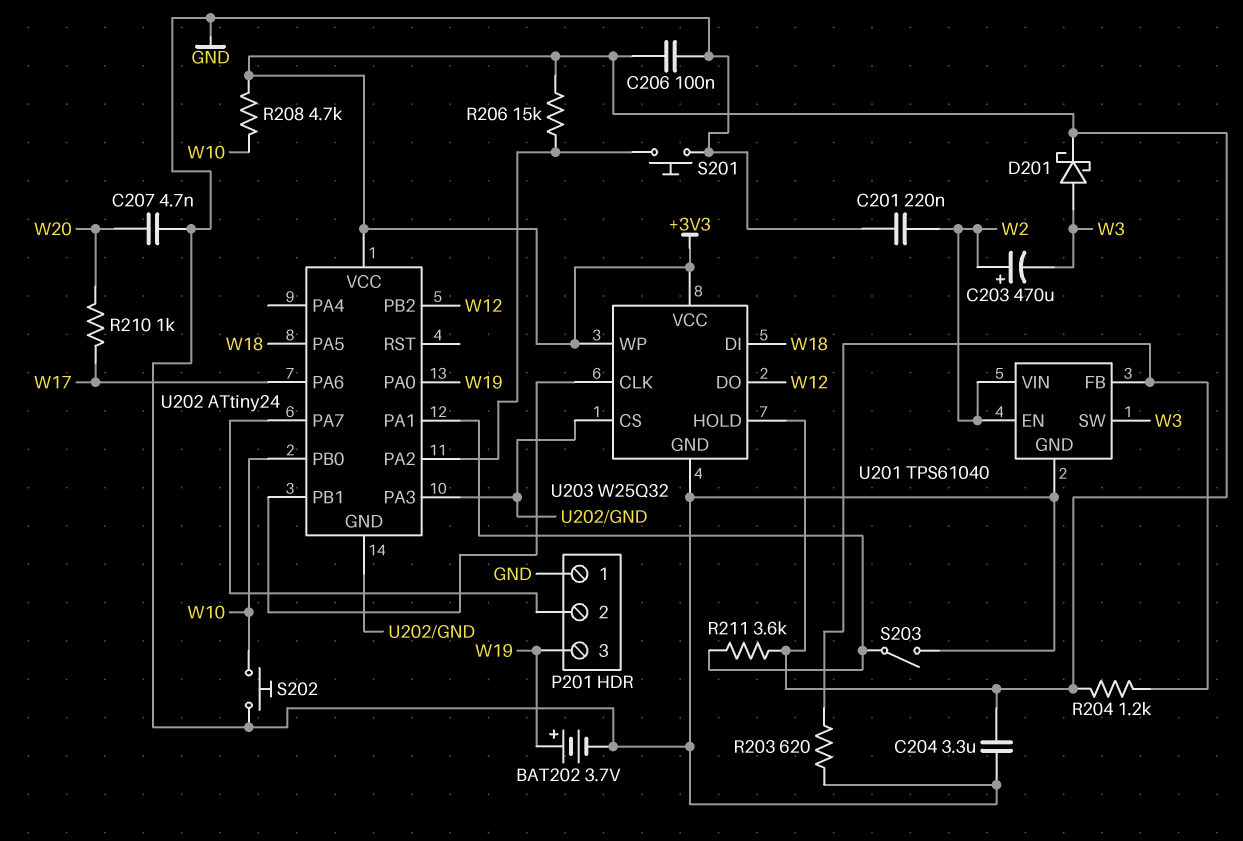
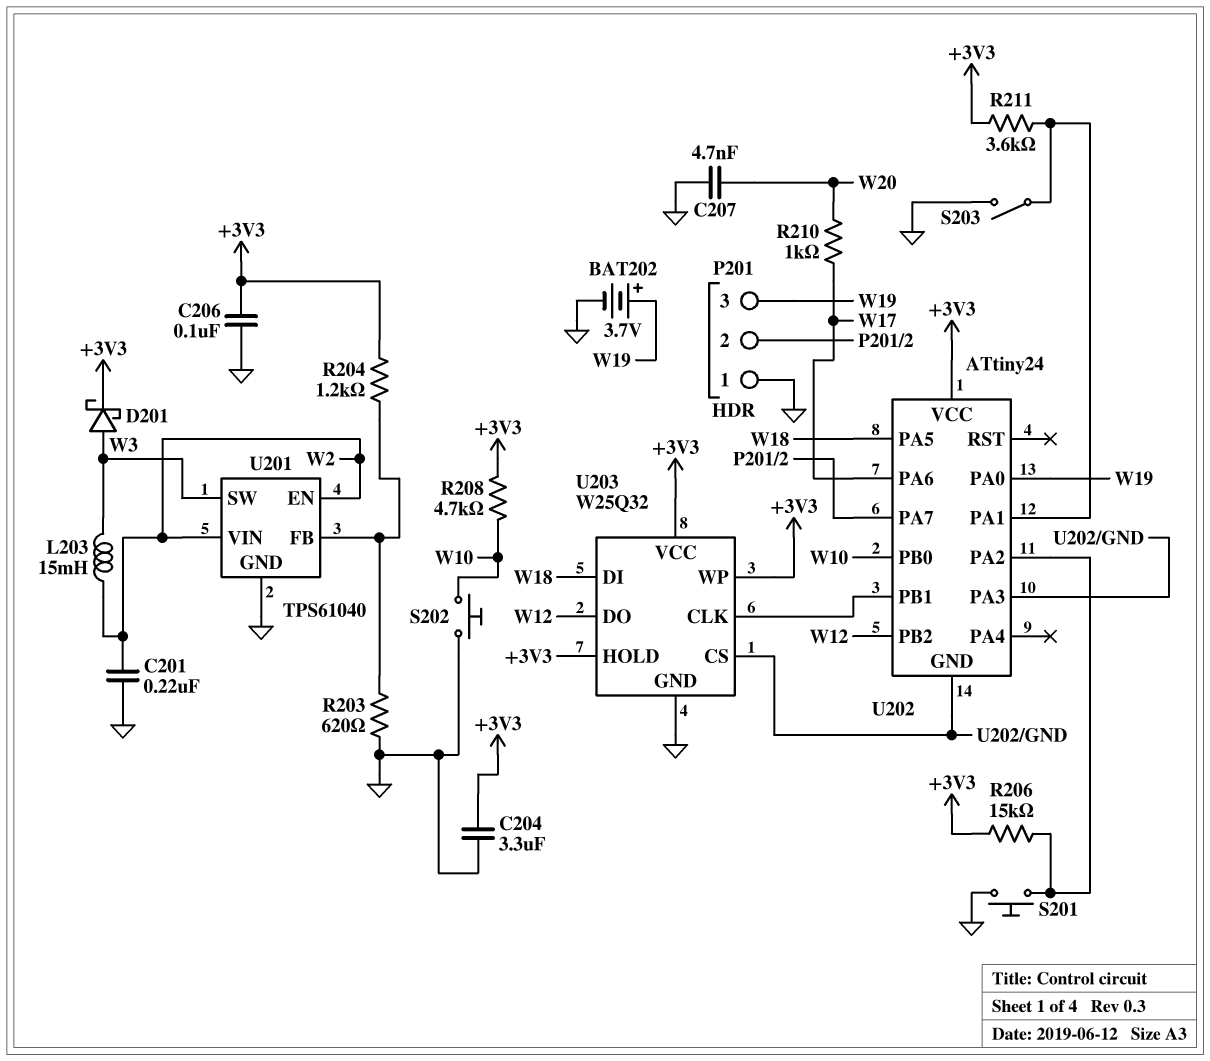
C203: 470uF (plus W2, minus W3) -> none
L203: none -> 15mH (W2, W3)

